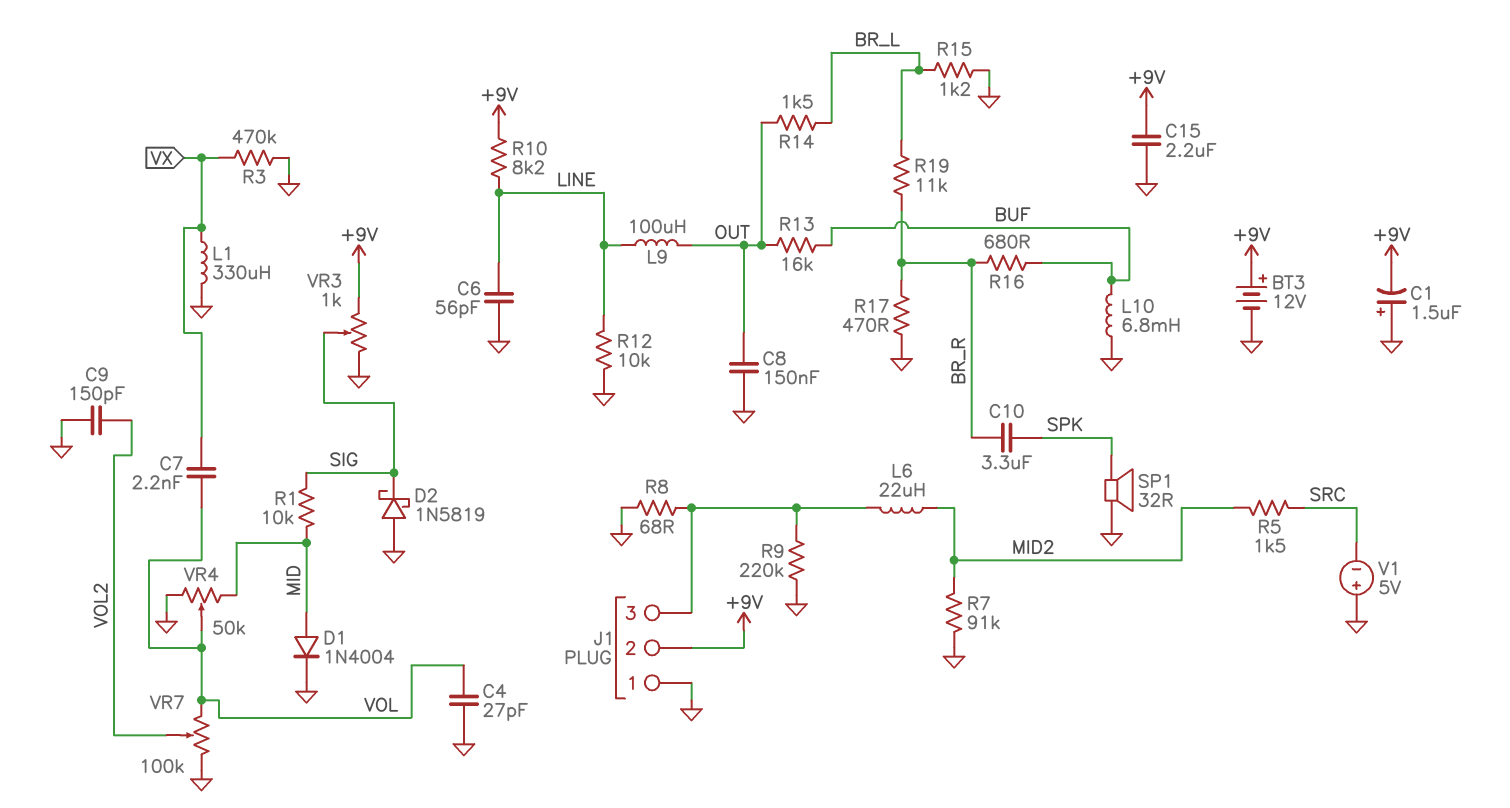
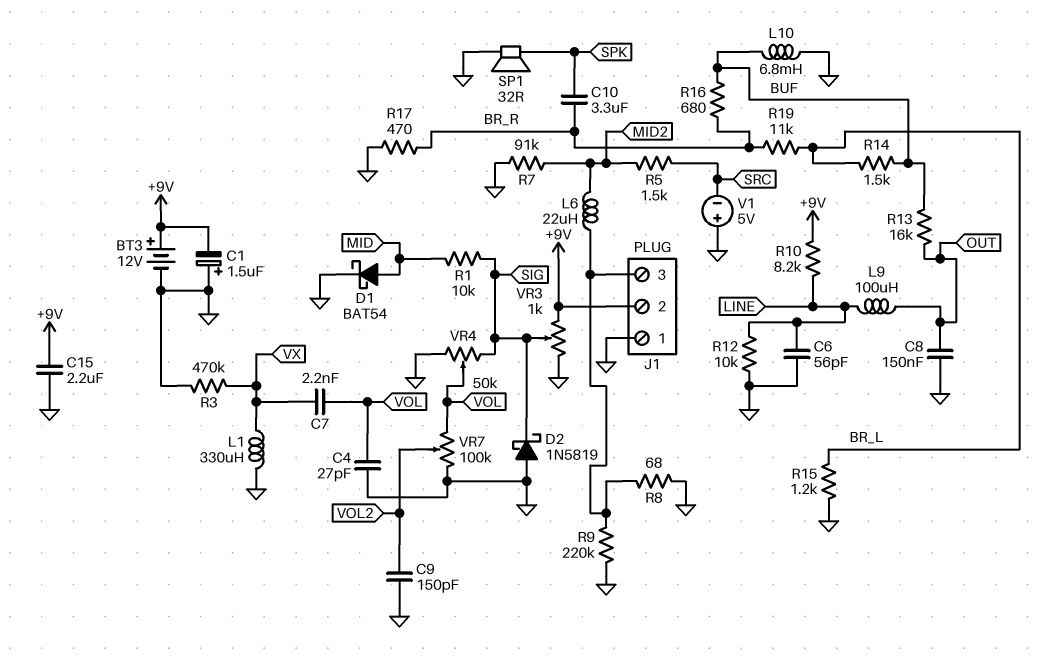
D1: diode 1N4004 (A MID, K GND) -> schottky BAT54 (A MID, K GND)
R14: 1.5k (BR_L, OUT) -> 1.5k (BR_L, BUF)
VR4: 50k (GND, MID, wiper VOL) -> 50k (GND, SIG, wiper VOL)

